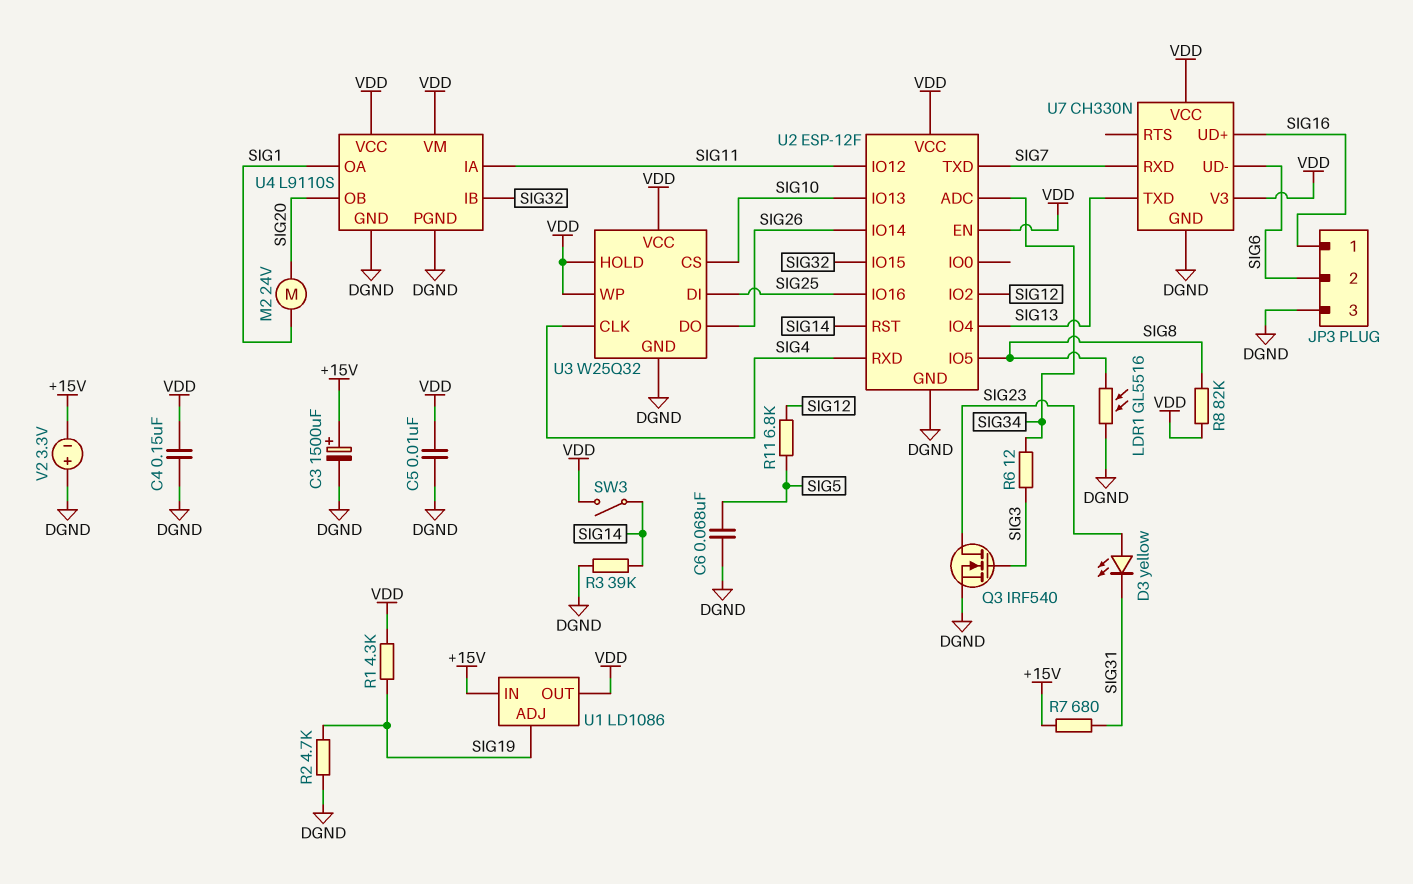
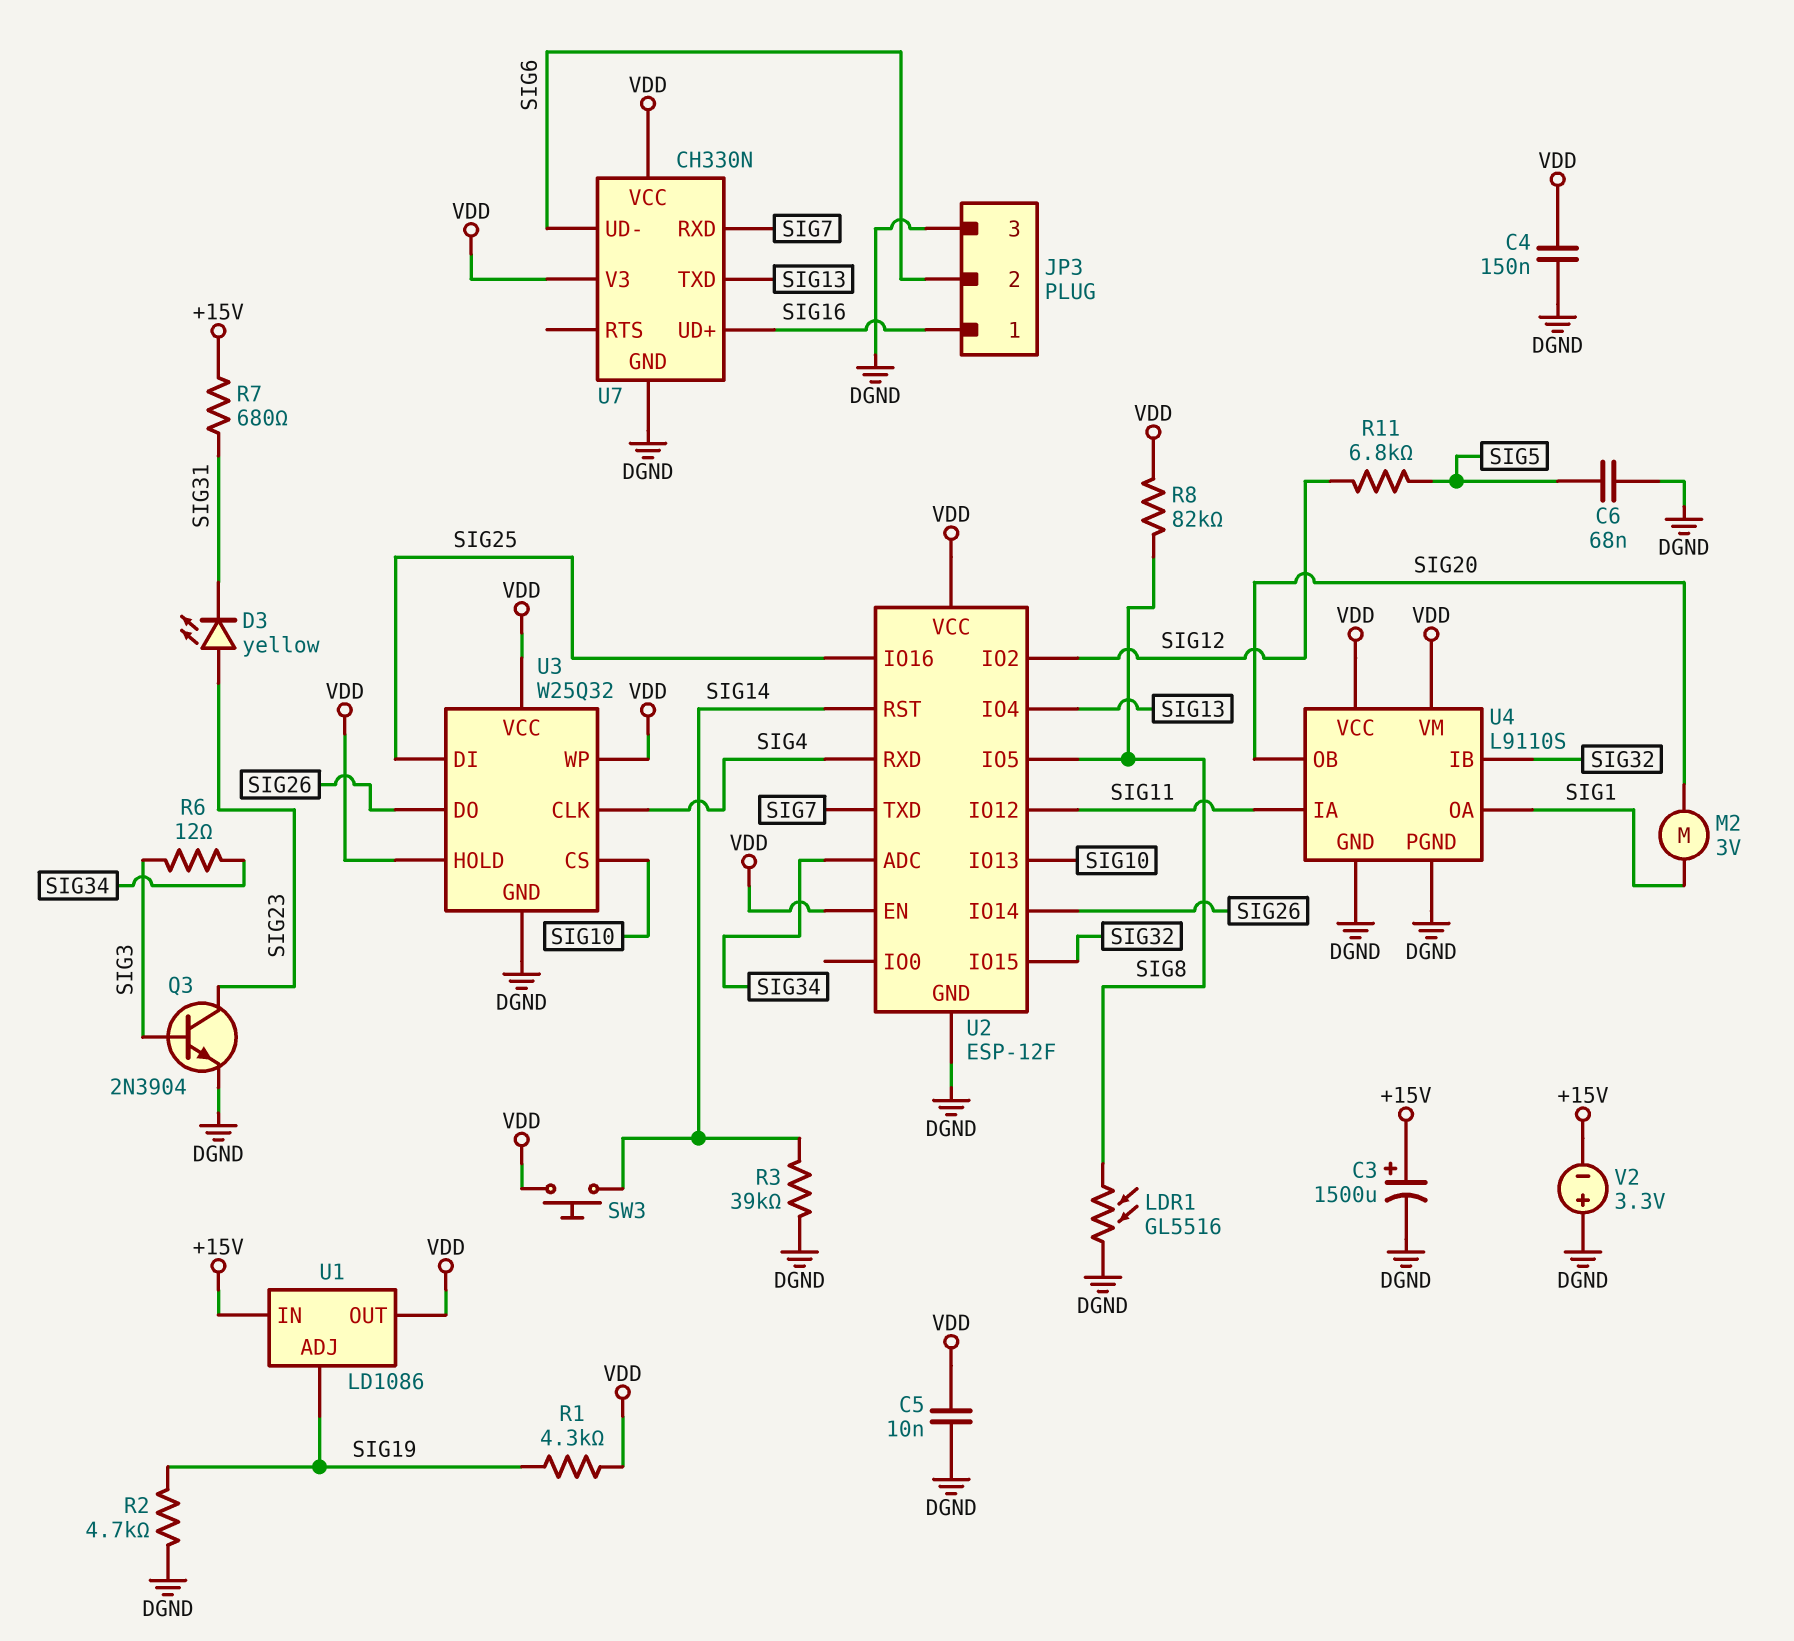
M2: motor 24V (SIG1, SIG20) -> motor 3V (SIG1, SIG20)
Q3: NMOS IRF540 (G SIG3, D SIG23, S DGND) -> NPN 2N3904 (B SIG3, C SIG23, E DGND)
SW3: switch (SIG14, VDD) -> button (SIG14, VDD)

